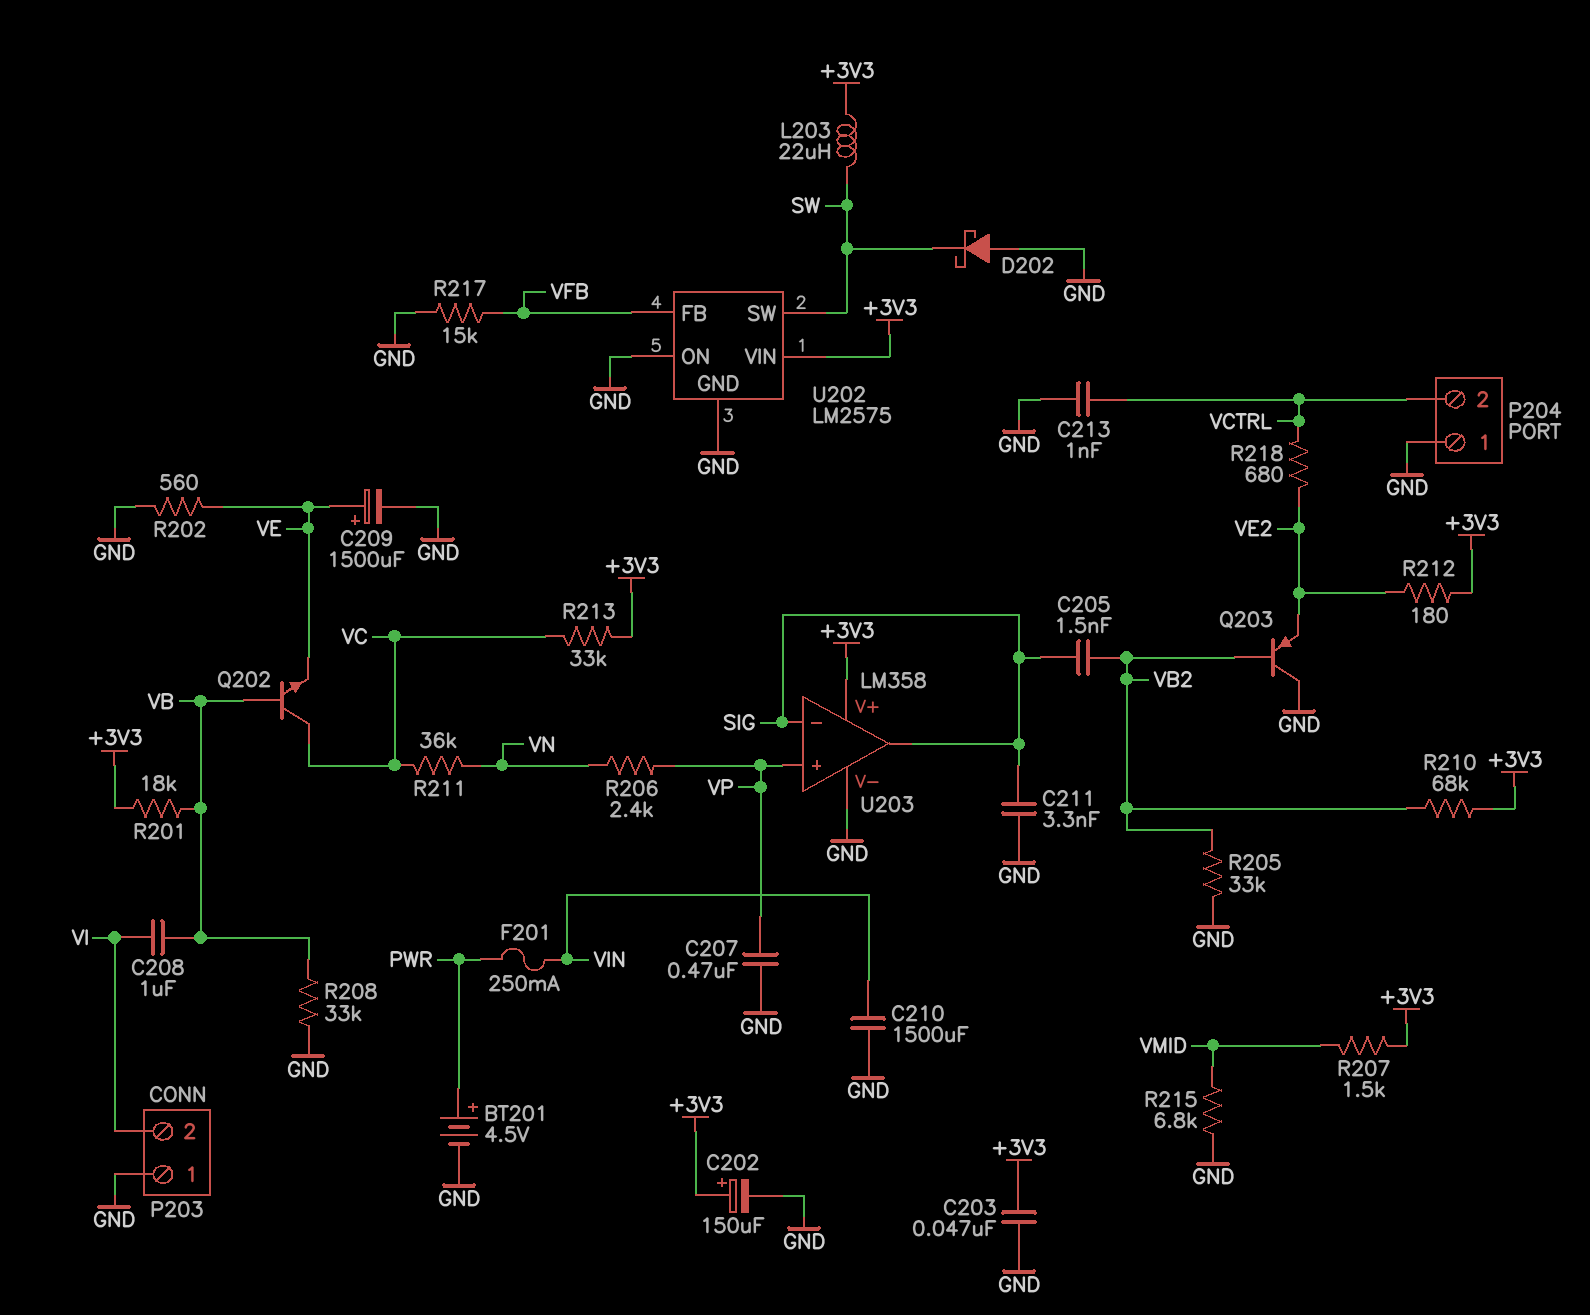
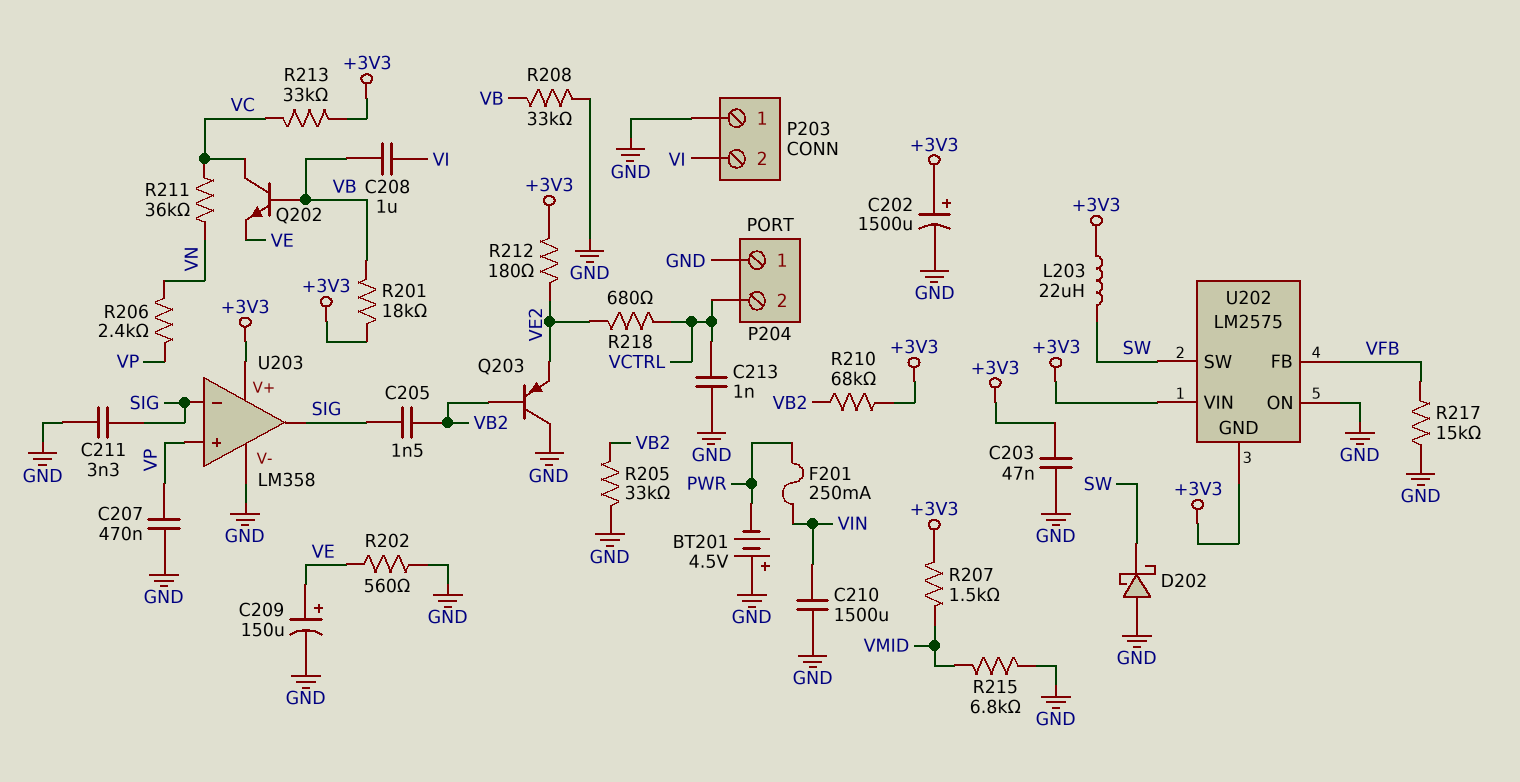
BT201: 4.5V (plus PWR, minus GND) -> 4.5V (plus GND, minus PWR)
C202: 150uF (plus +3V3, minus GND) -> 1500uF (plus +3V3, minus GND)
C209: 1500uF (plus VE, minus GND) -> 150uF (plus VE, minus GND)
U202 pin GND: GND -> +3V3

